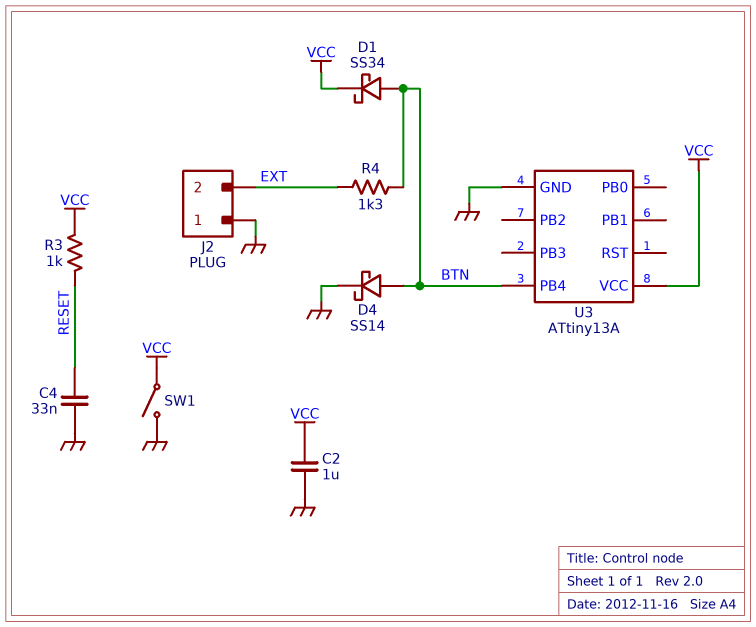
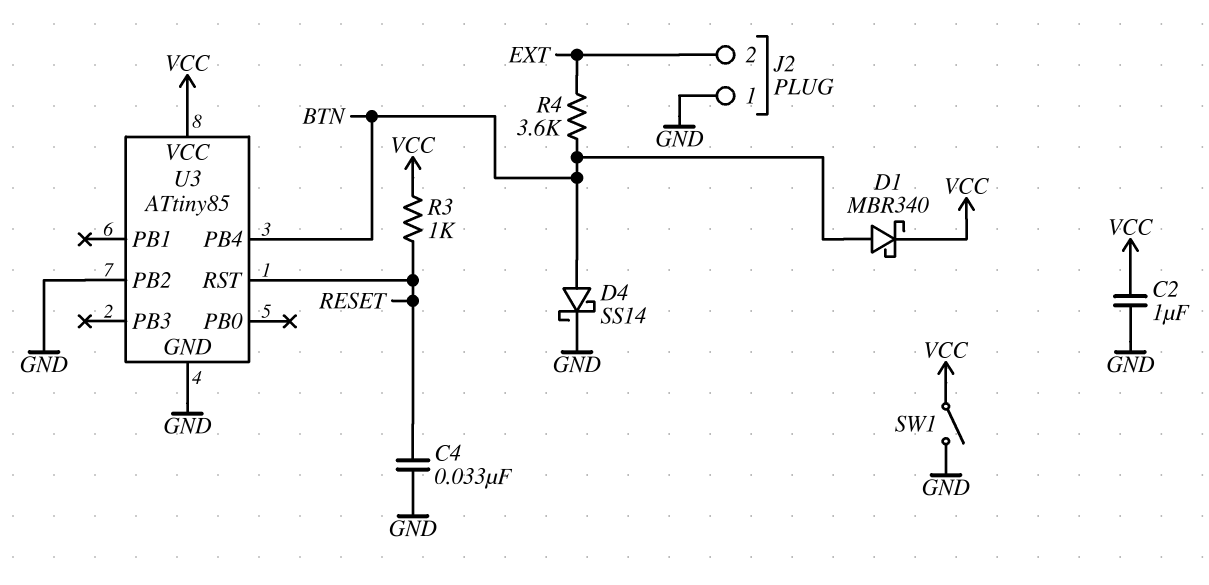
D1: schottky SS34 (A BTN, K VCC) -> schottky MBR340 (A BTN, K VCC)
R4: 1.3k (BTN, EXT) -> 3.6k (BTN, EXT)
U3: ATtiny13A -> ATtiny85
U3 pin PB2: none -> GND
U3 pin RST: none -> RESET

